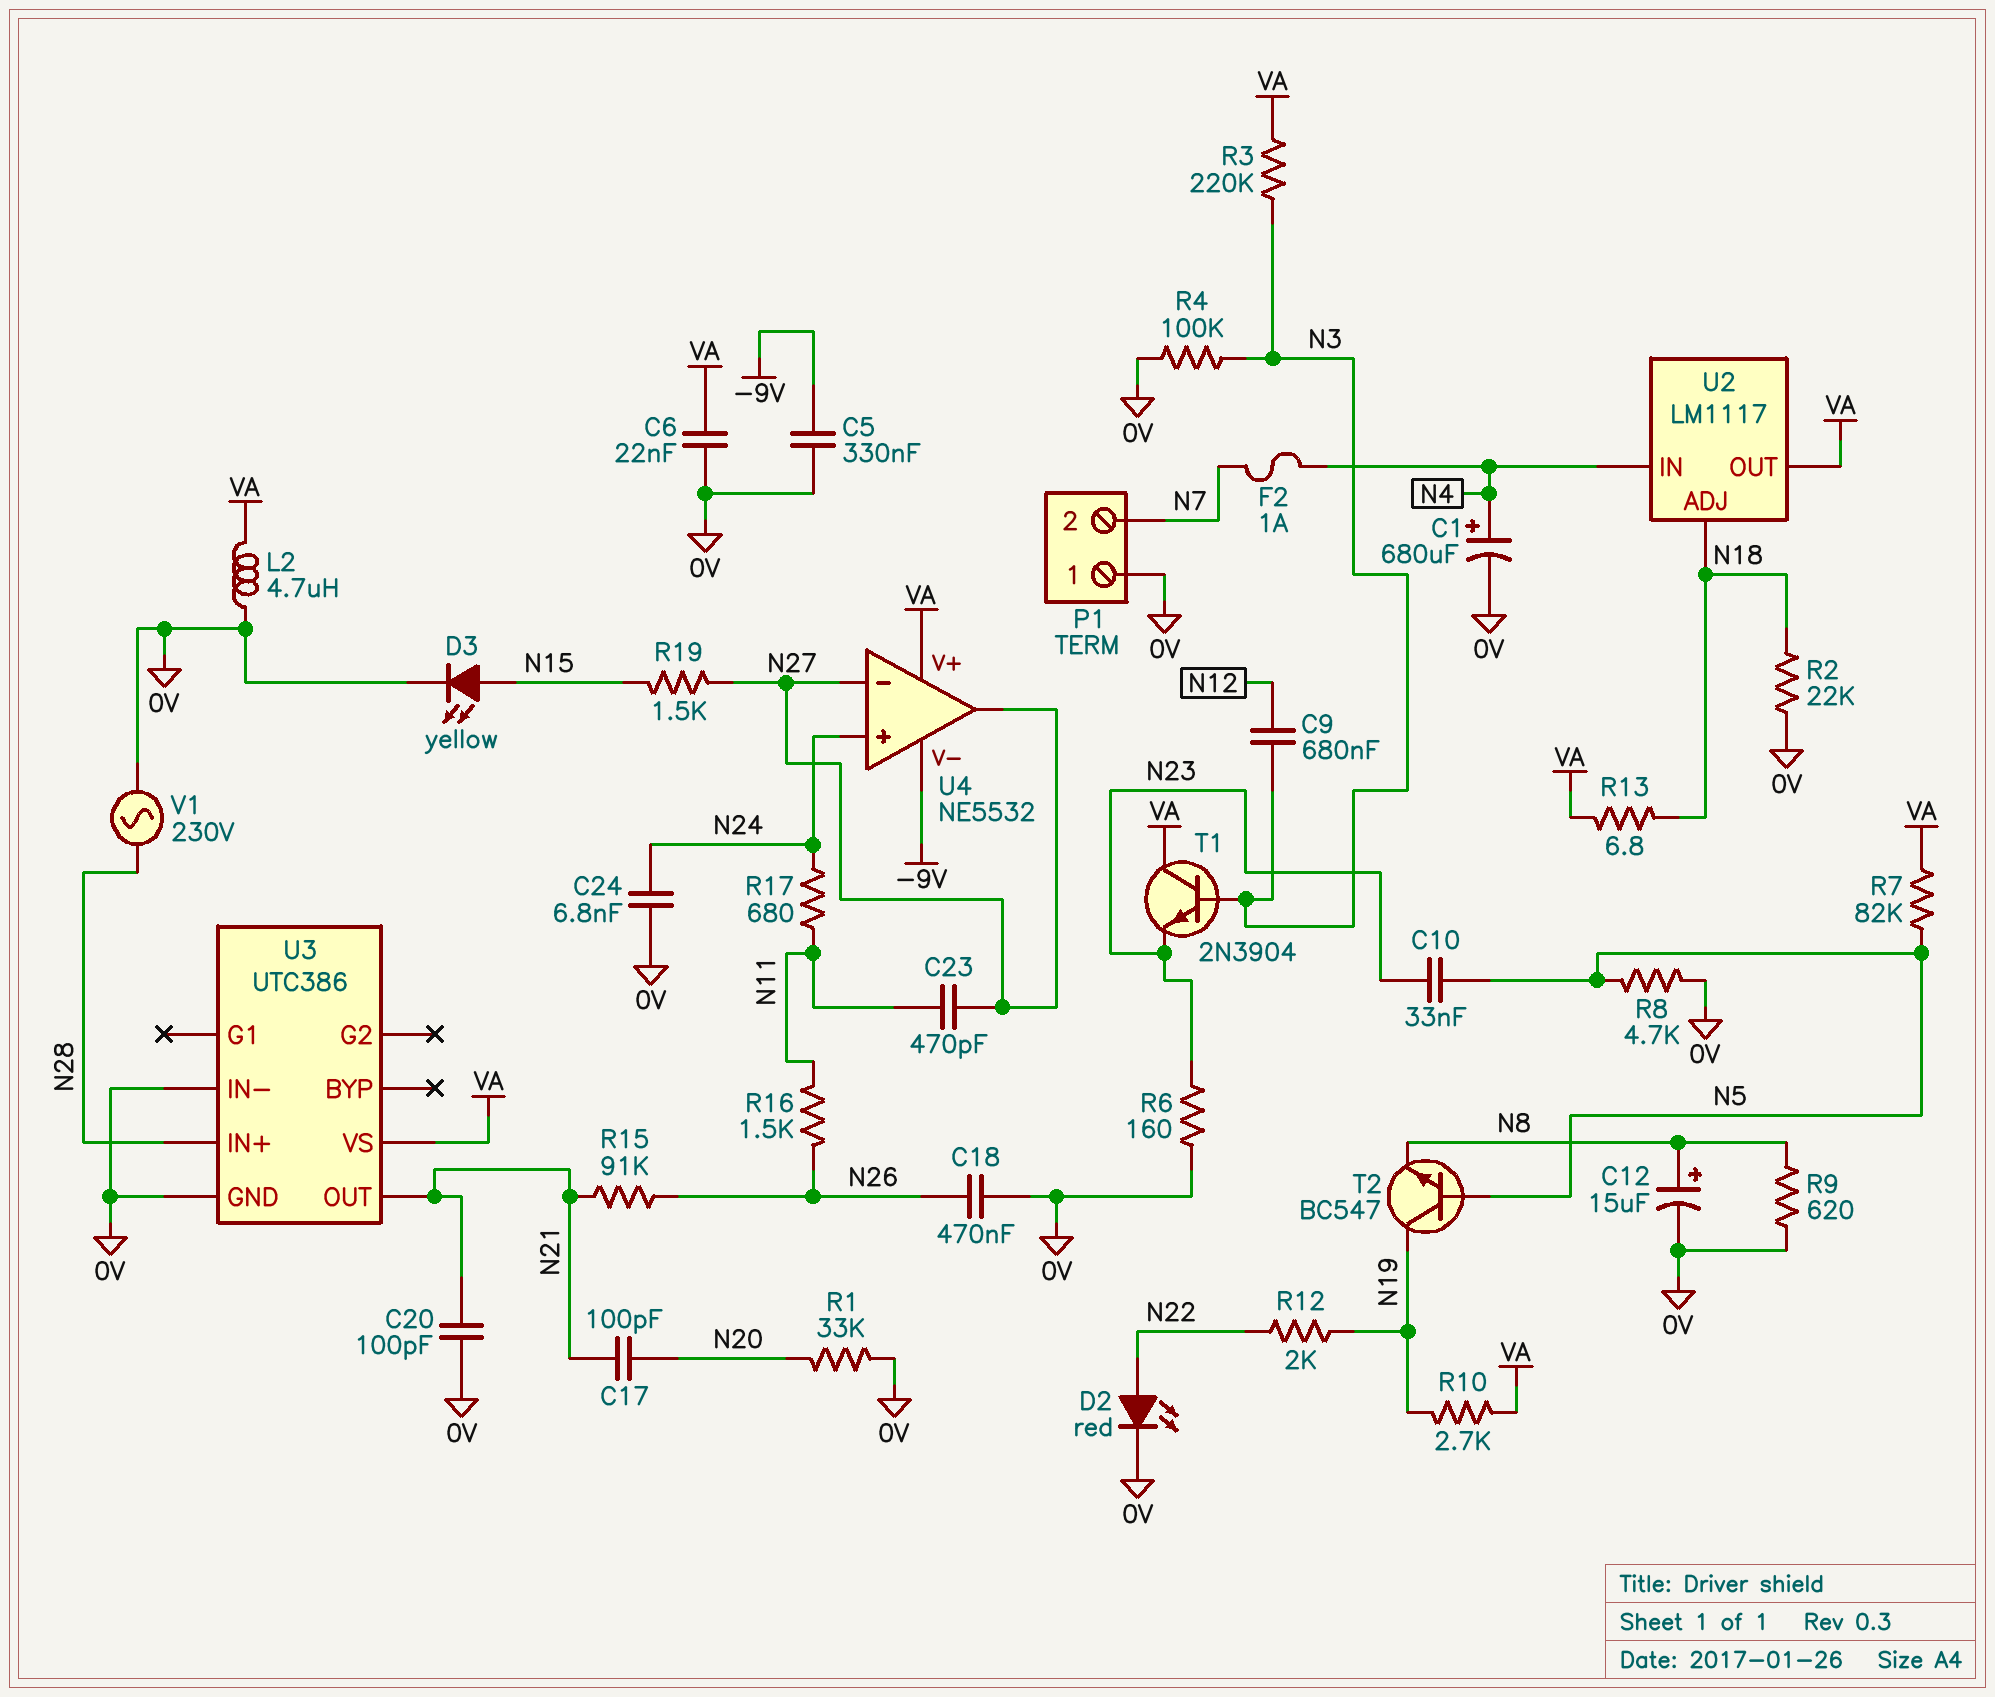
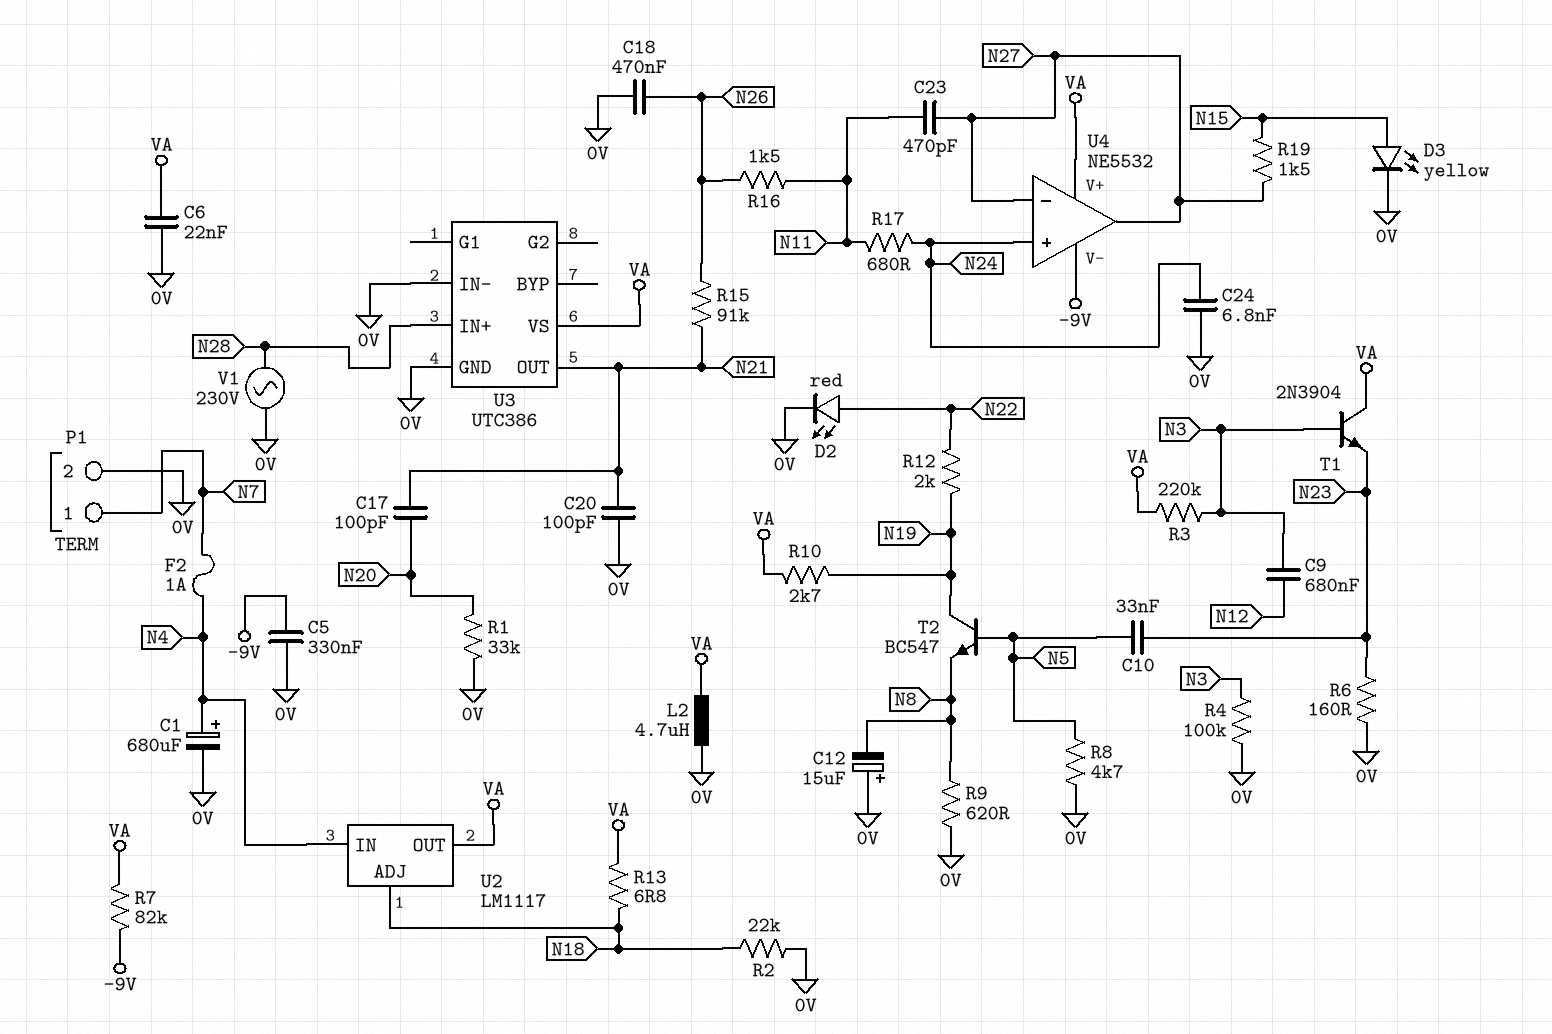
C12: 15uF (plus N8, minus 0V) -> 15uF (plus 0V, minus N8)
P1 pin 1: 0V -> N7
P1 pin 2: N7 -> 0V
R7: 82k (N5, VA) -> 82k (-9V, VA)

